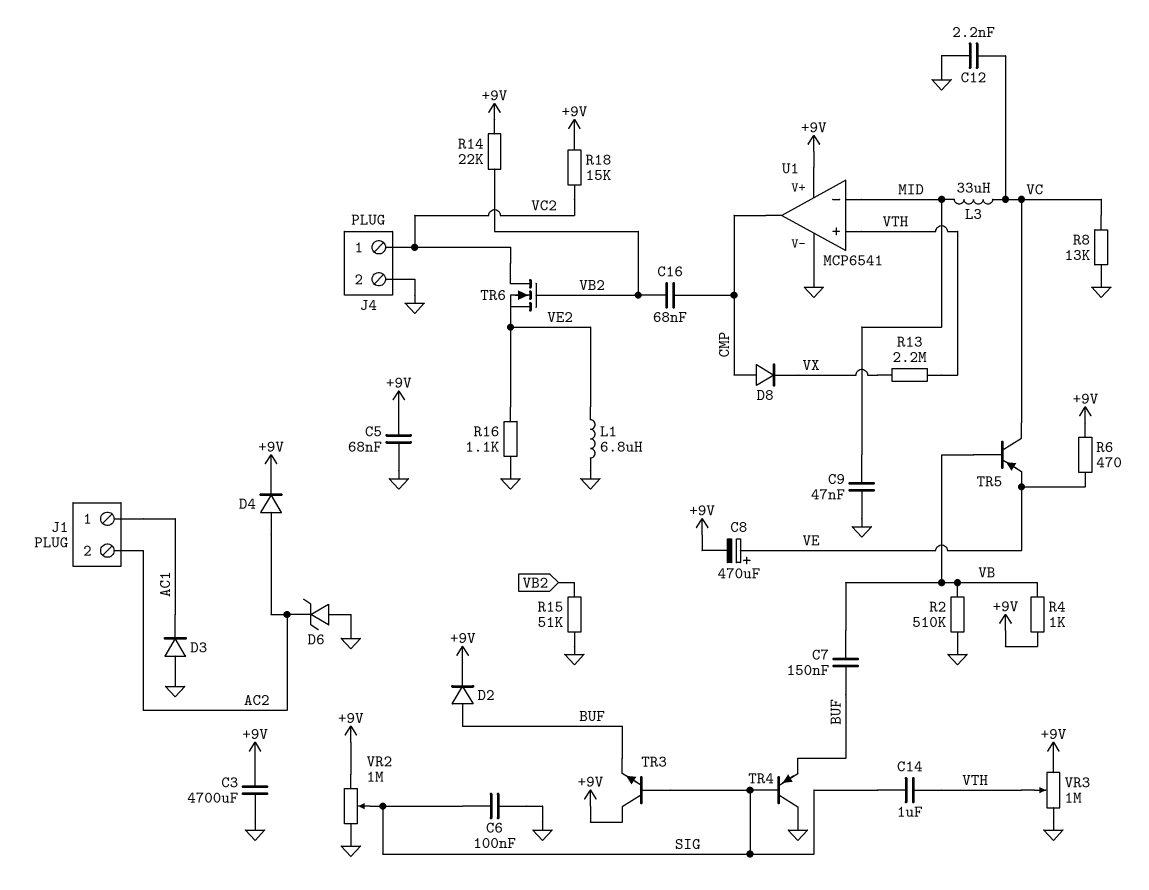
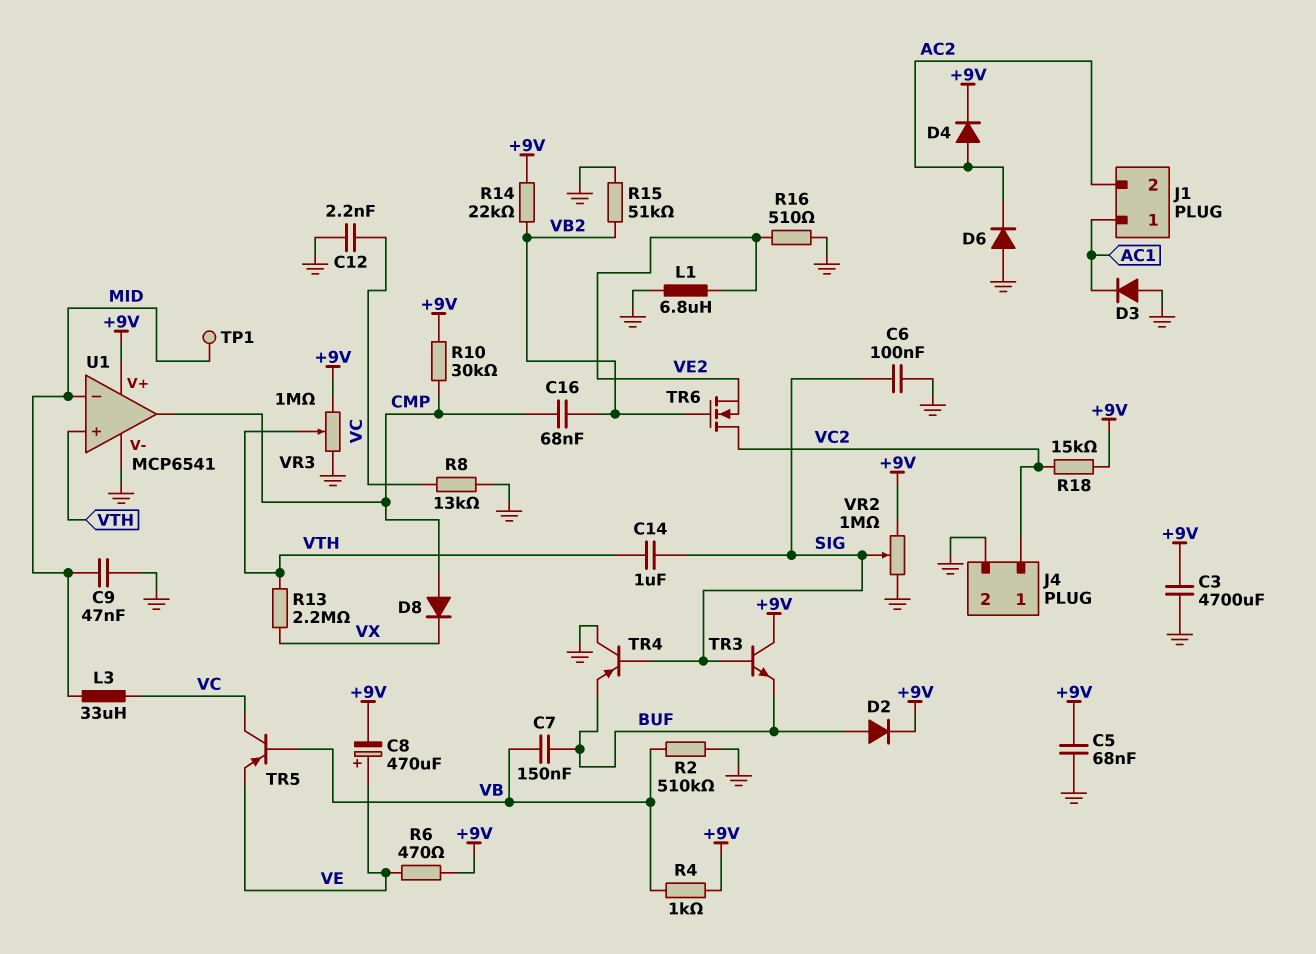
D6: zener (A GND, K AC2) -> diode (A GND, K AC2)
R10: none -> 30k (+9V, CMP)
R16: 1.1k (GND, VE2) -> 510 (GND, VE2)
TP1: none -> test point (MID)

